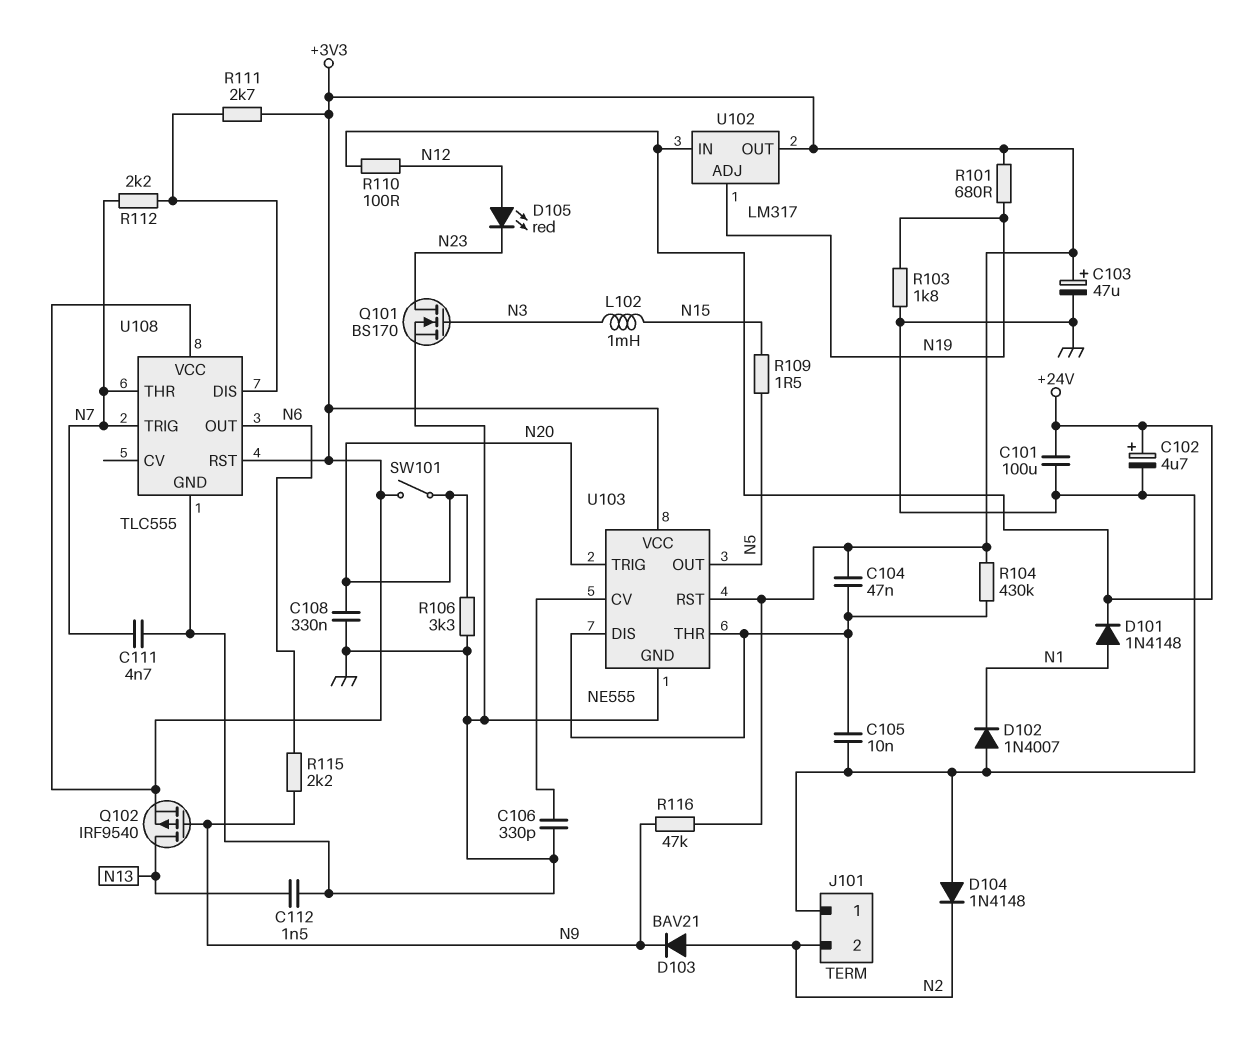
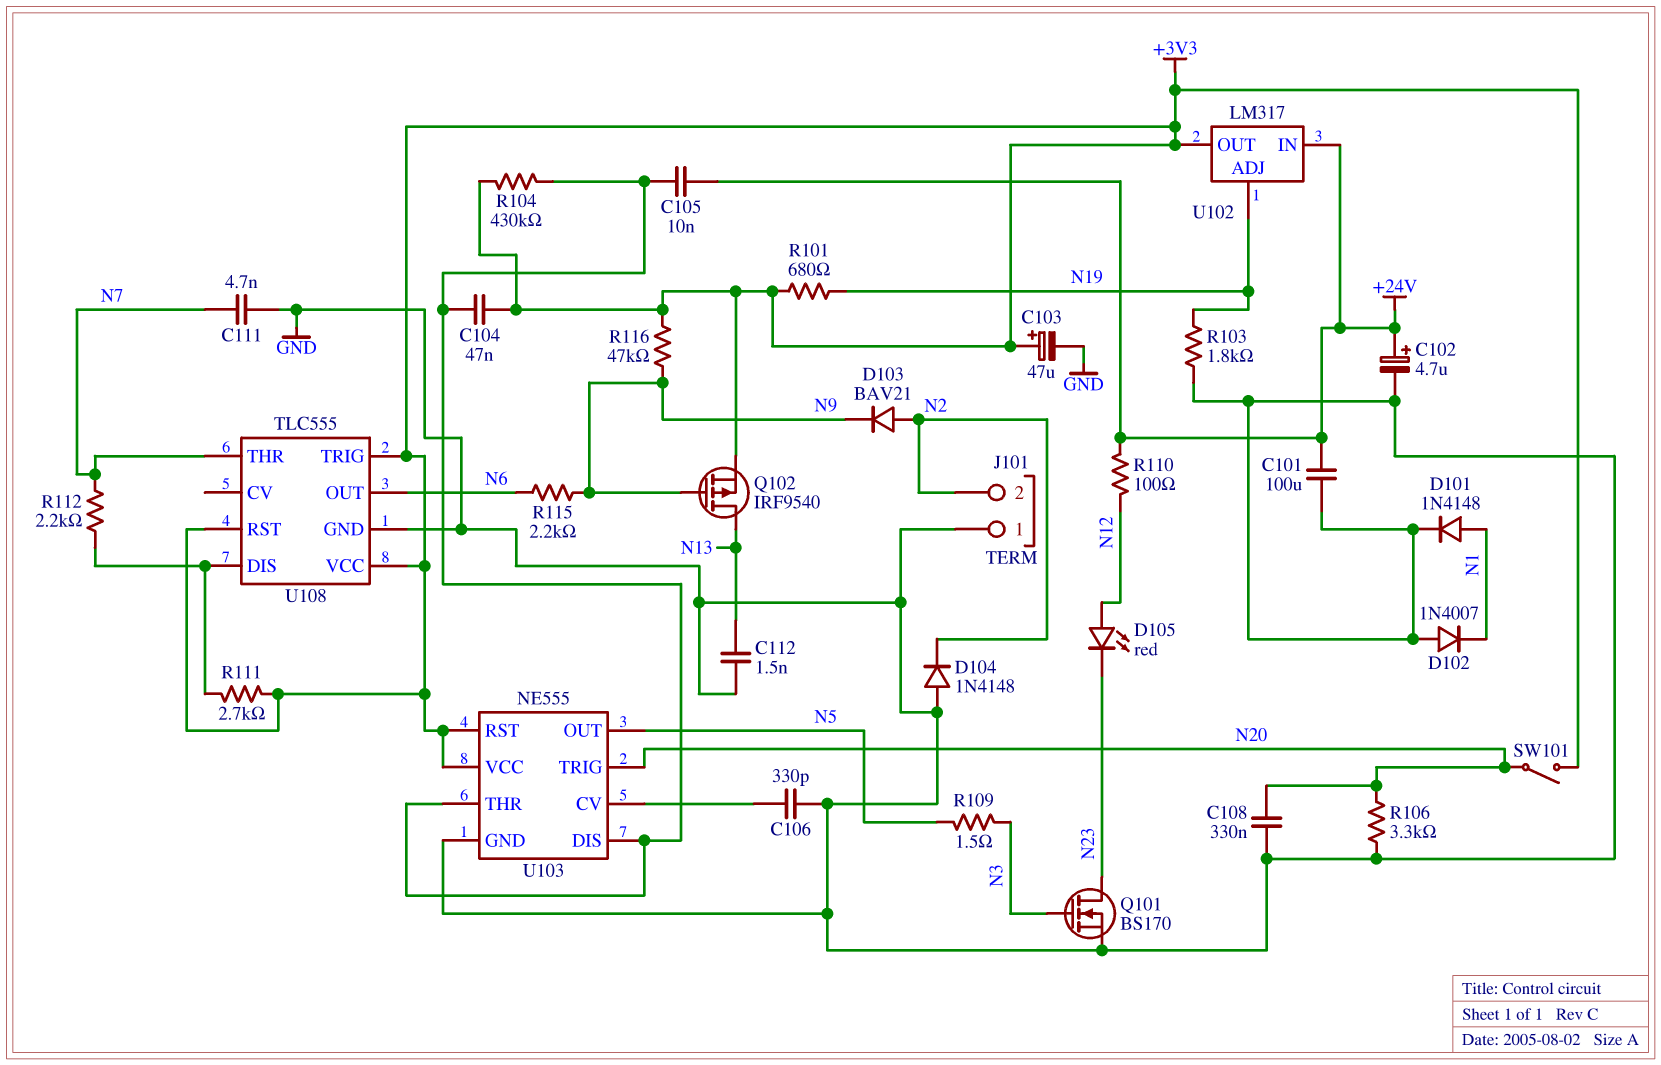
C105: 10nF (GND, U103/DIS) -> 10nF (+24V, U103/DIS)
D101: diode 1N4148 (A N1, K +24V) -> diode 1N4148 (A N1, K GND)
L102: 1mH (N3, N15) -> none
R109: 1.5 (N5, N15) -> 1.5 (N3, N5)
U108 pin TRIG: N7 -> +3V3

